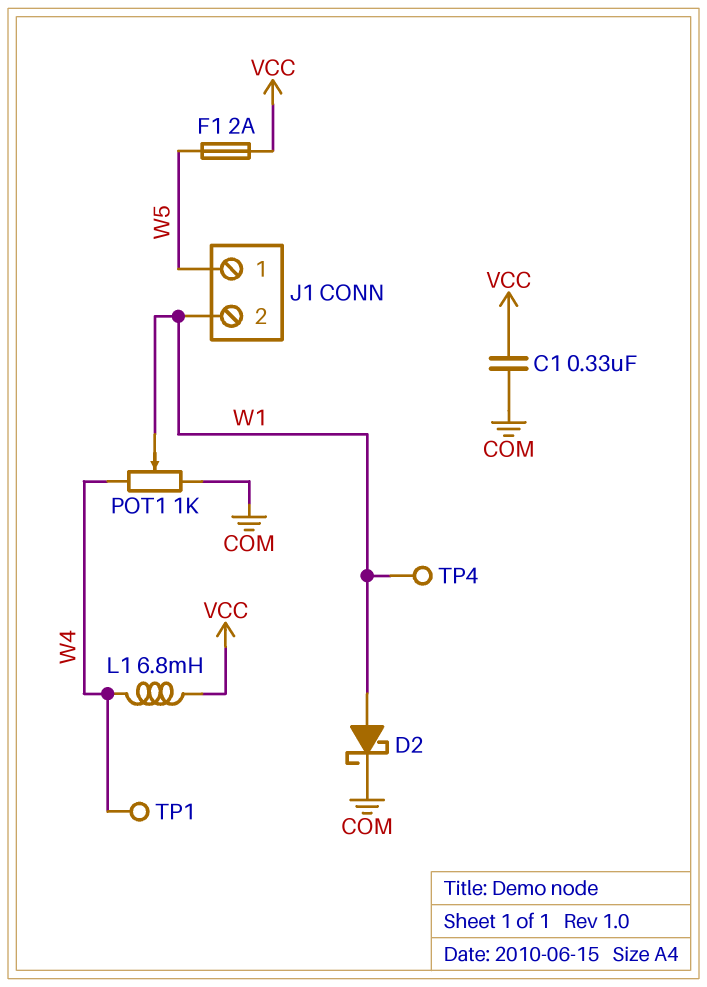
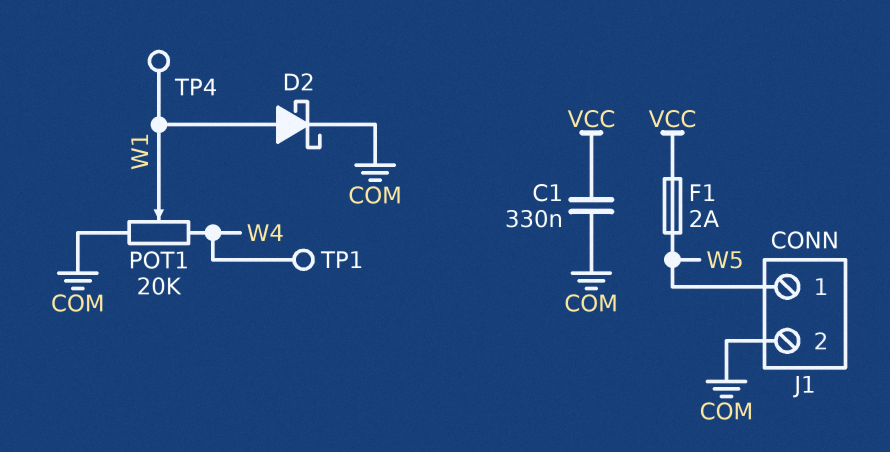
J1 pin 2: W1 -> COM
L1: 6.8mH (VCC, W4) -> none
POT1: 1k (COM, W4, wiper W1) -> 20k (COM, W4, wiper W1)

